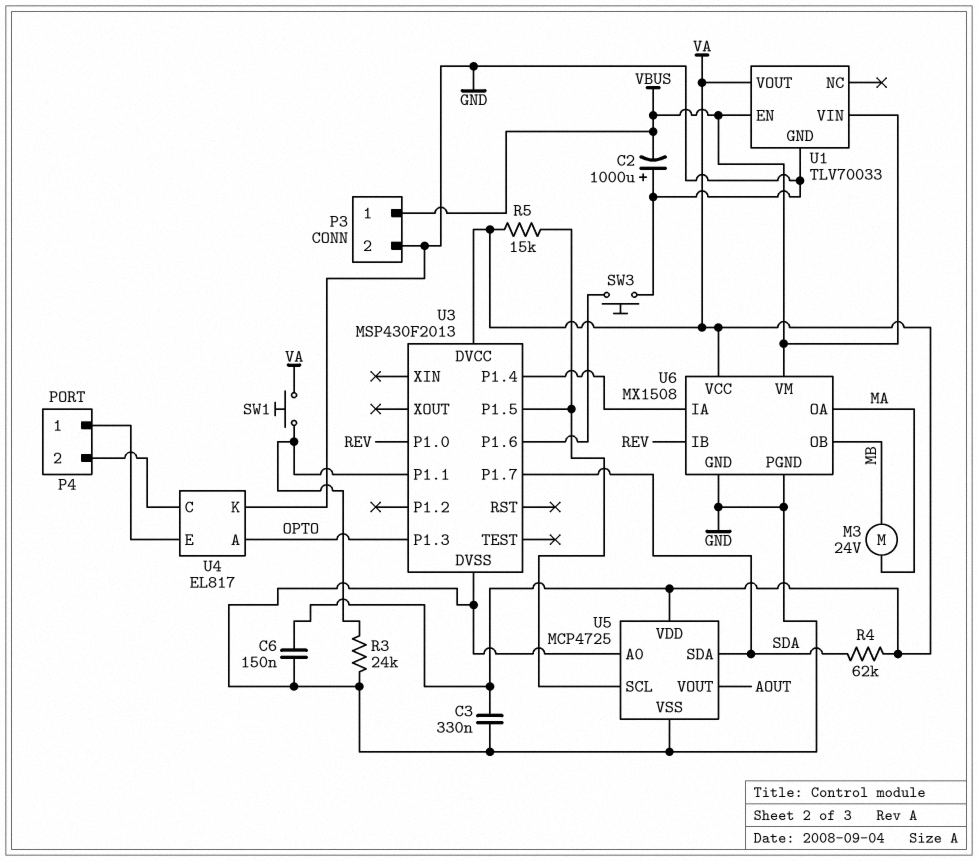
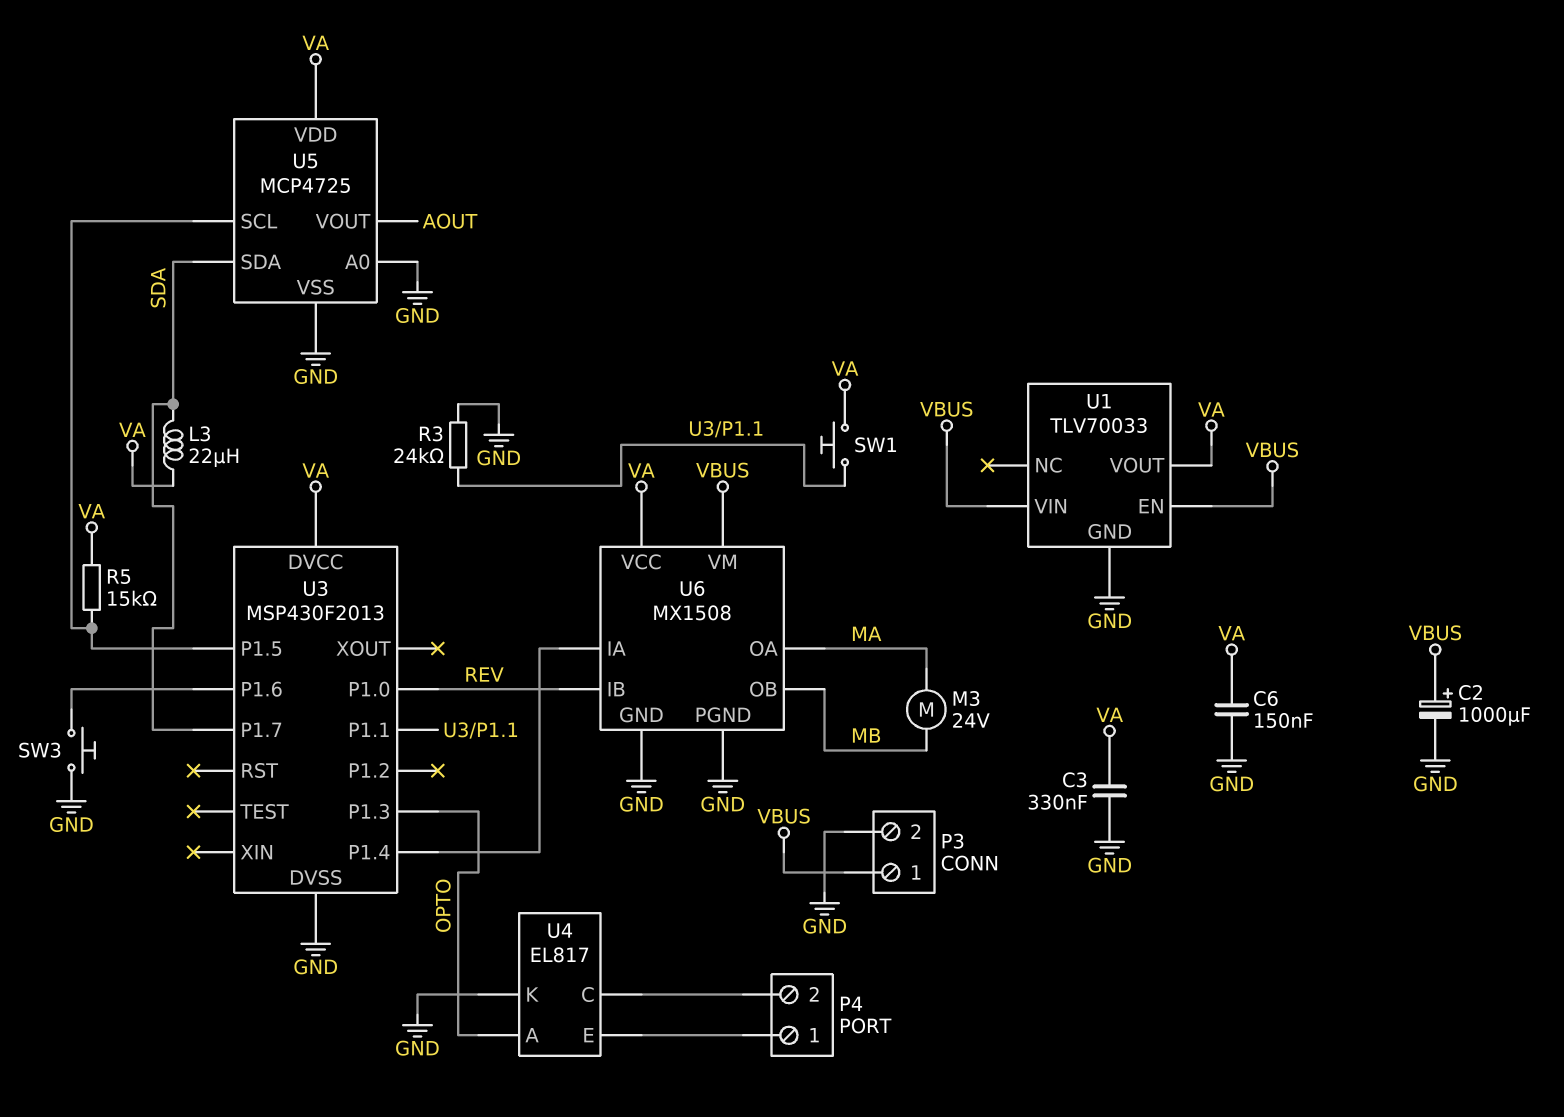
C2: 1000uF (plus GND, minus VBUS) -> 1000uF (plus VBUS, minus GND)
L3: none -> 22uH (SDA, VA)
R4: 62k (SDA, VA) -> none

